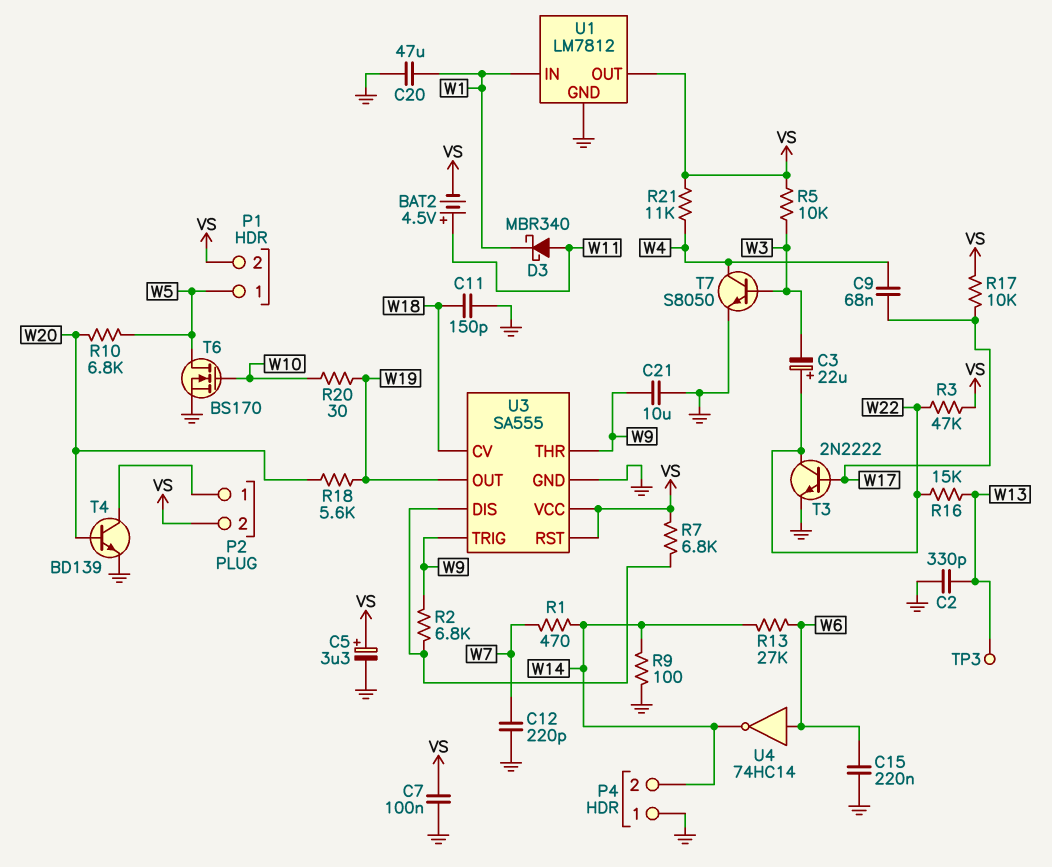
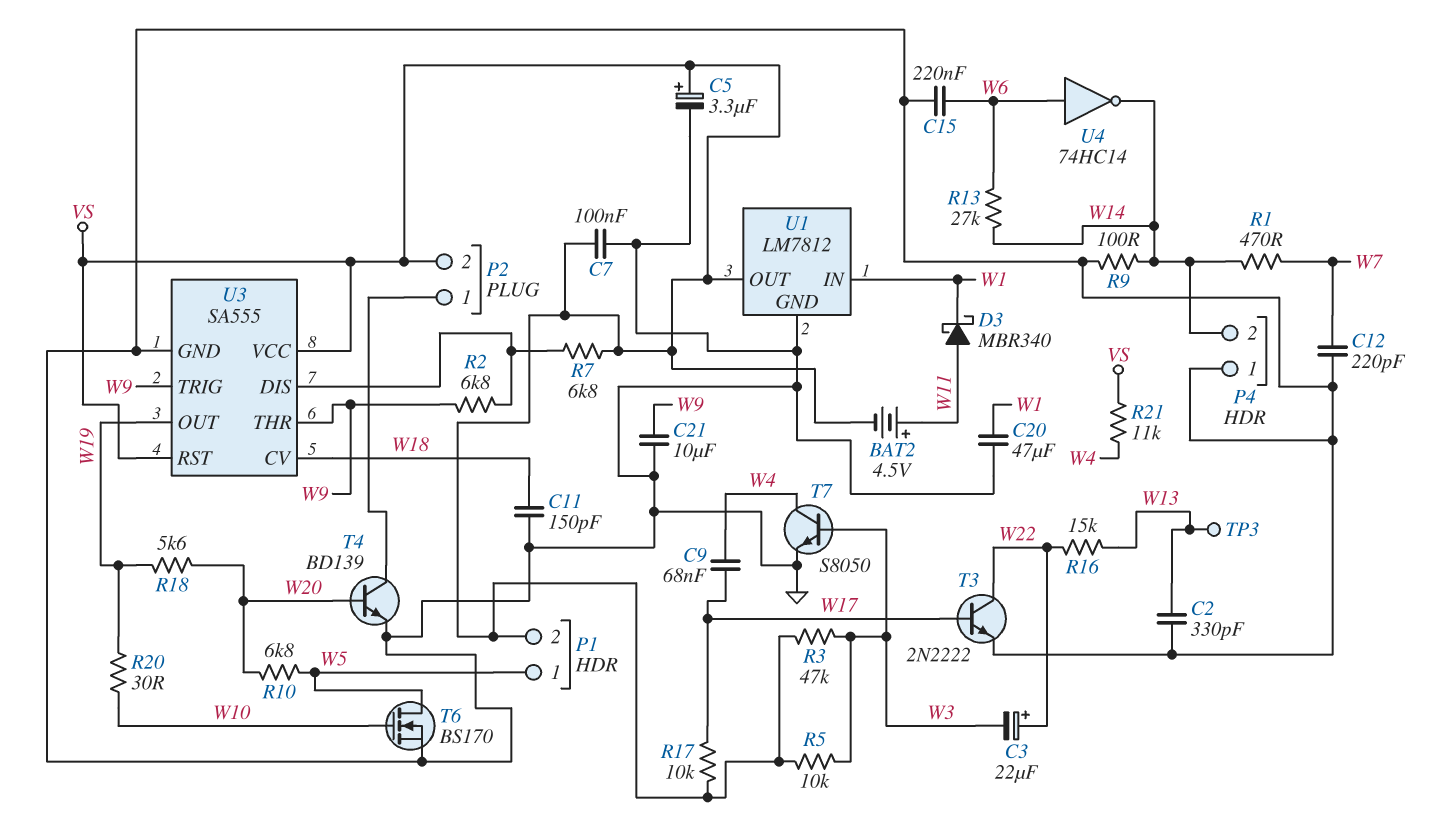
R3: 47k (VS, W22) -> 47k (VS, W3)

